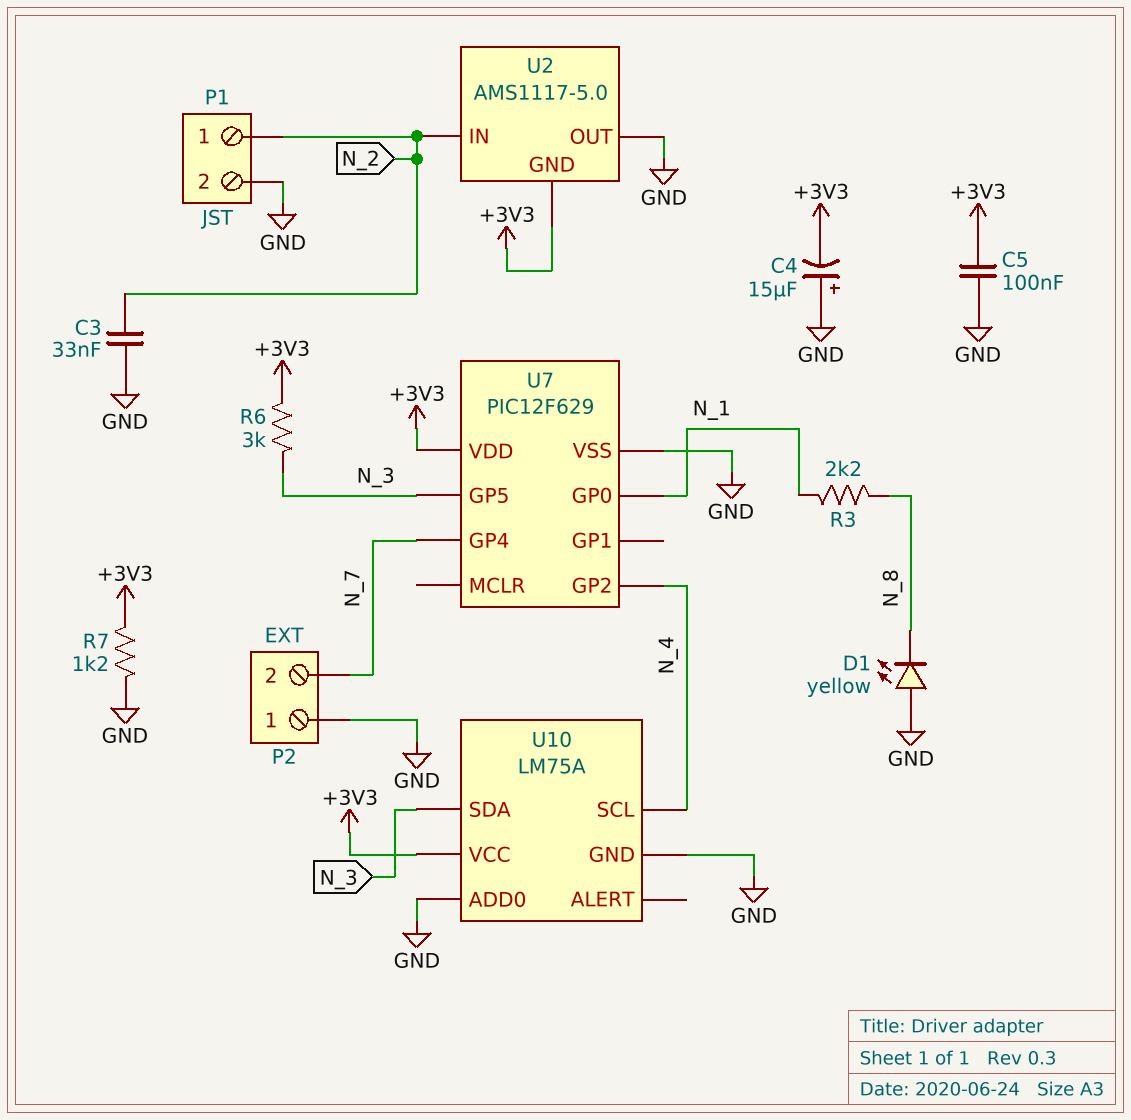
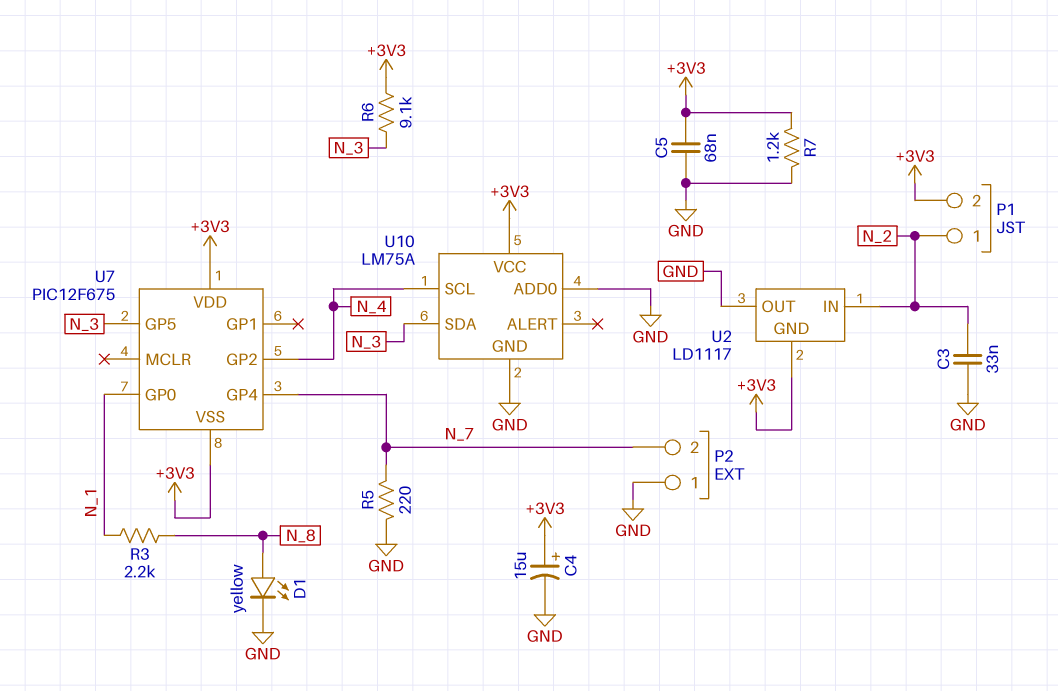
C4: 15uF (plus GND, minus +3V3) -> 15uF (plus +3V3, minus GND)
C5: 100nF (+3V3, GND) -> 68nF (+3V3, GND)
D1: LED yellow (A GND, K N_8) -> LED yellow (A N_8, K GND)
P1 pin 2: GND -> +3V3
R5: none -> 220 (GND, N_7)
R6: 3k (+3V3, N_3) -> 9.1k (+3V3, N_3)
U2: AMS1117-5.0 -> LD1117
U7: PIC12F629 -> PIC12F675
U7 pin VSS: GND -> +3V3

